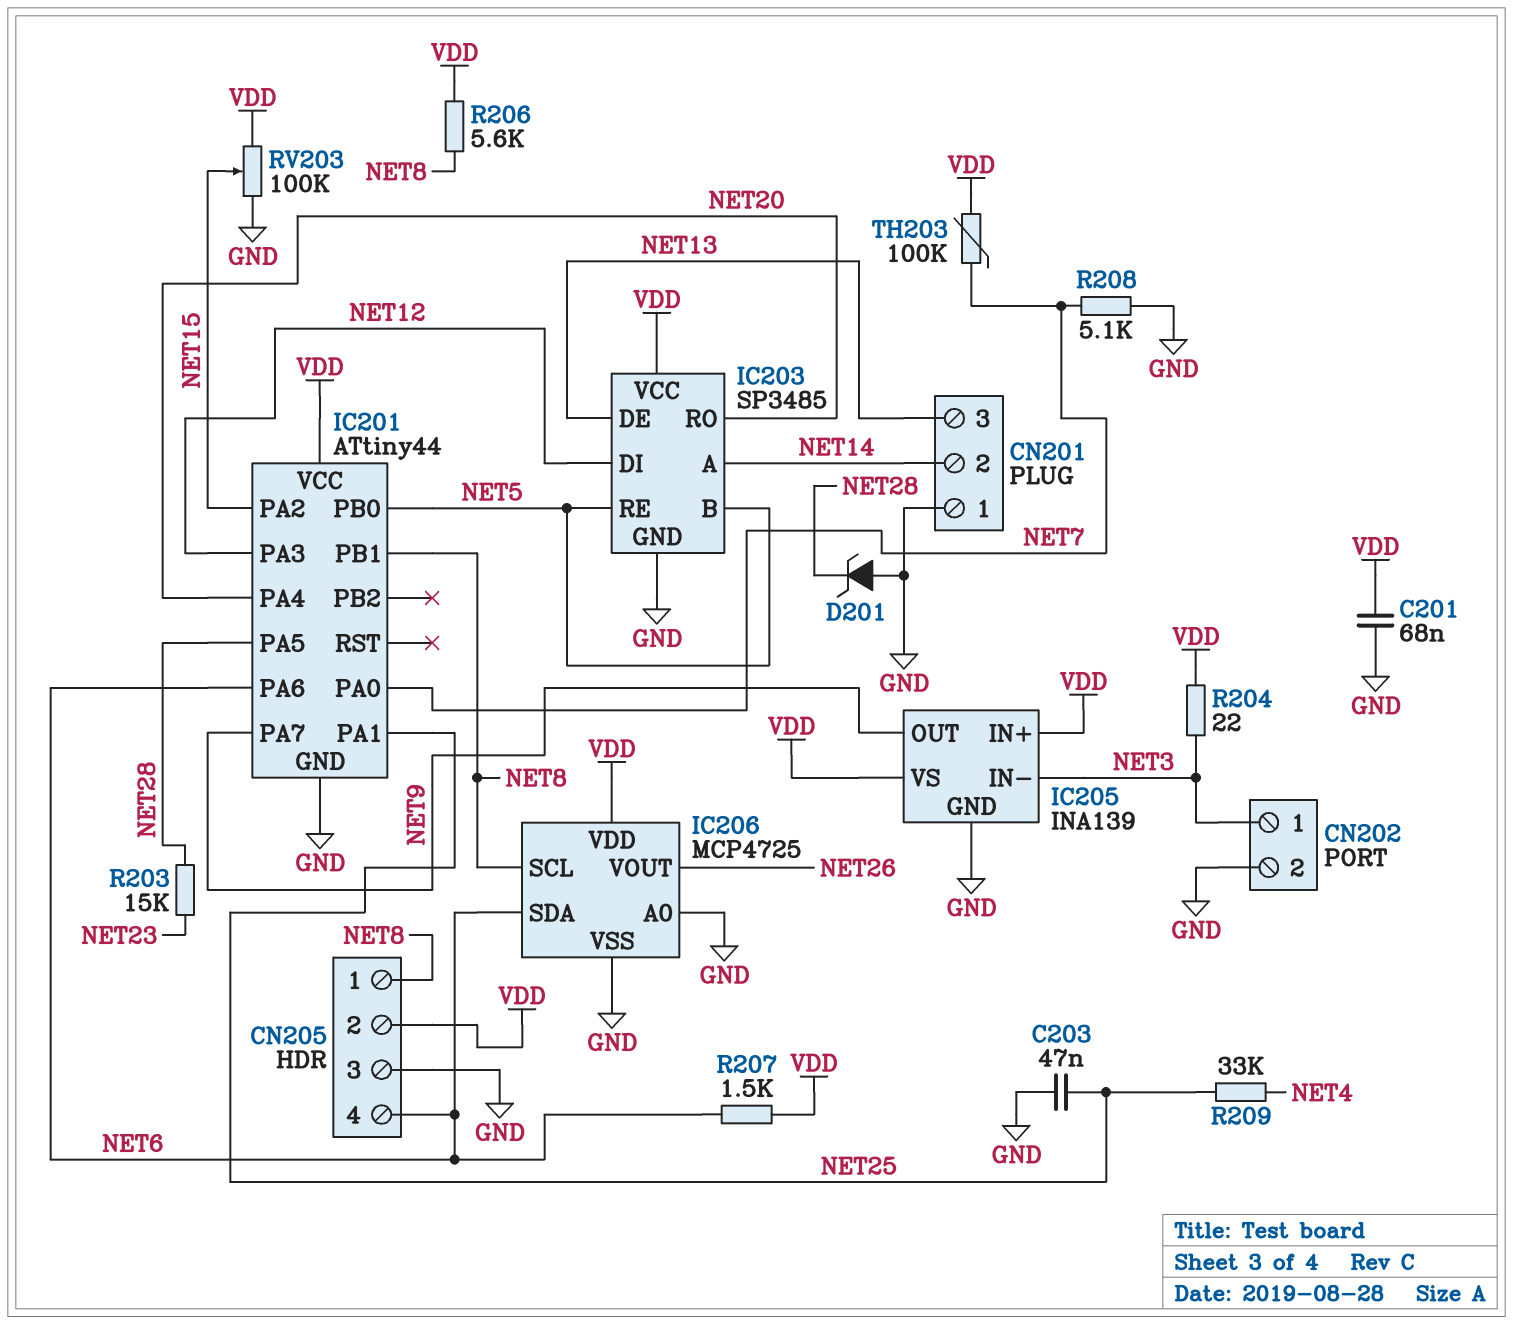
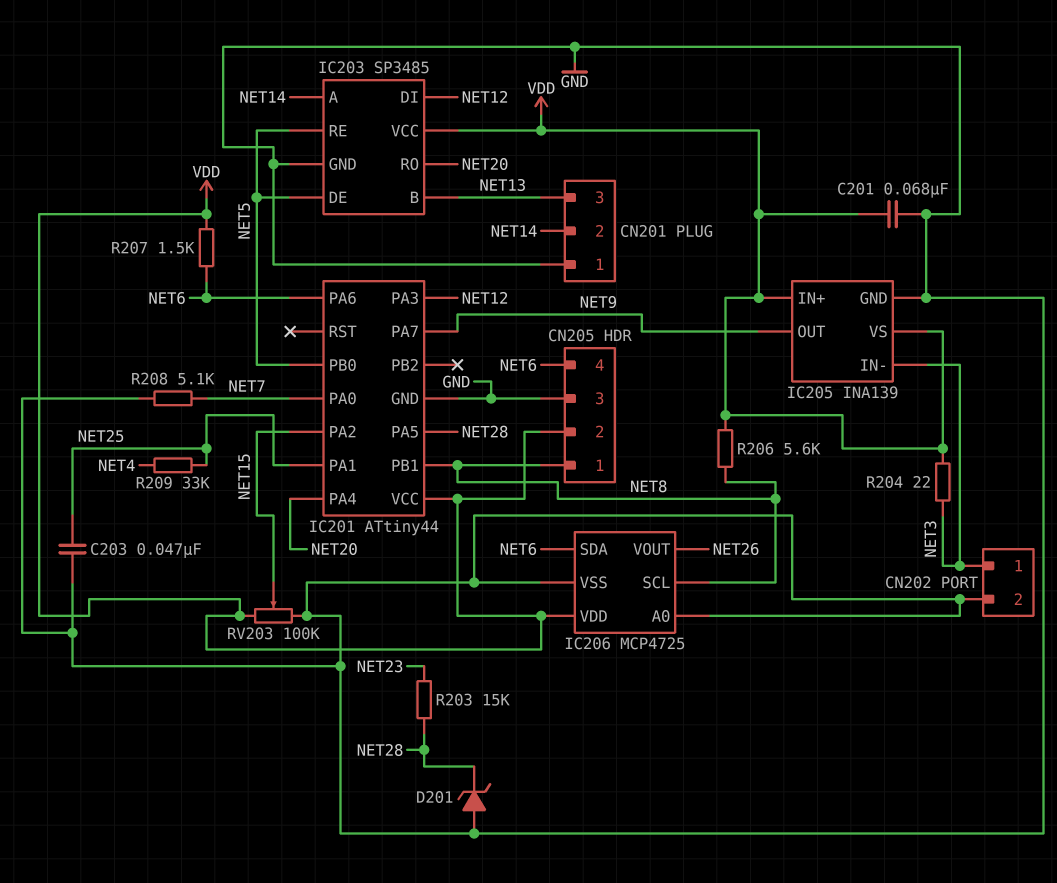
IC203 pin B: NET5 -> NET13
IC203 pin DE: NET13 -> NET5
TH203: 100k (NET7, VDD) -> none

